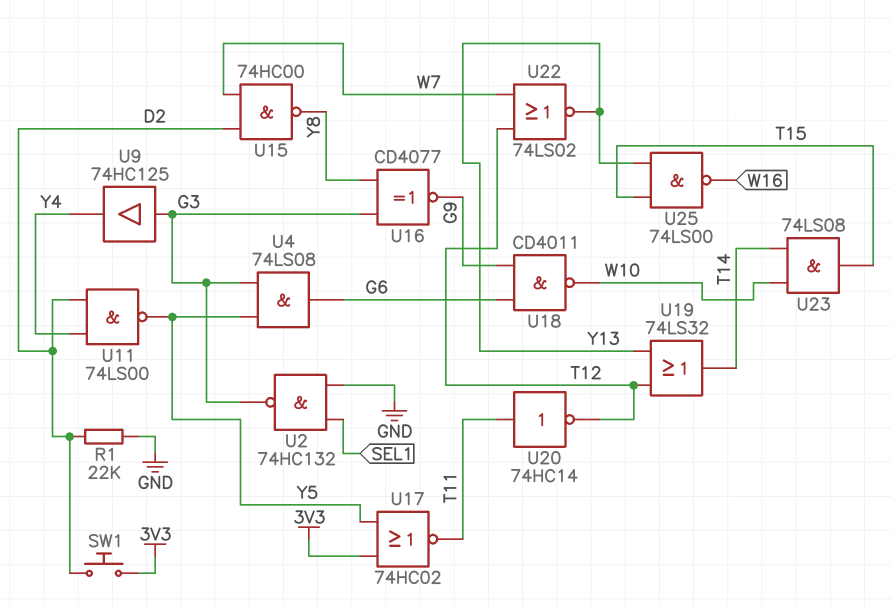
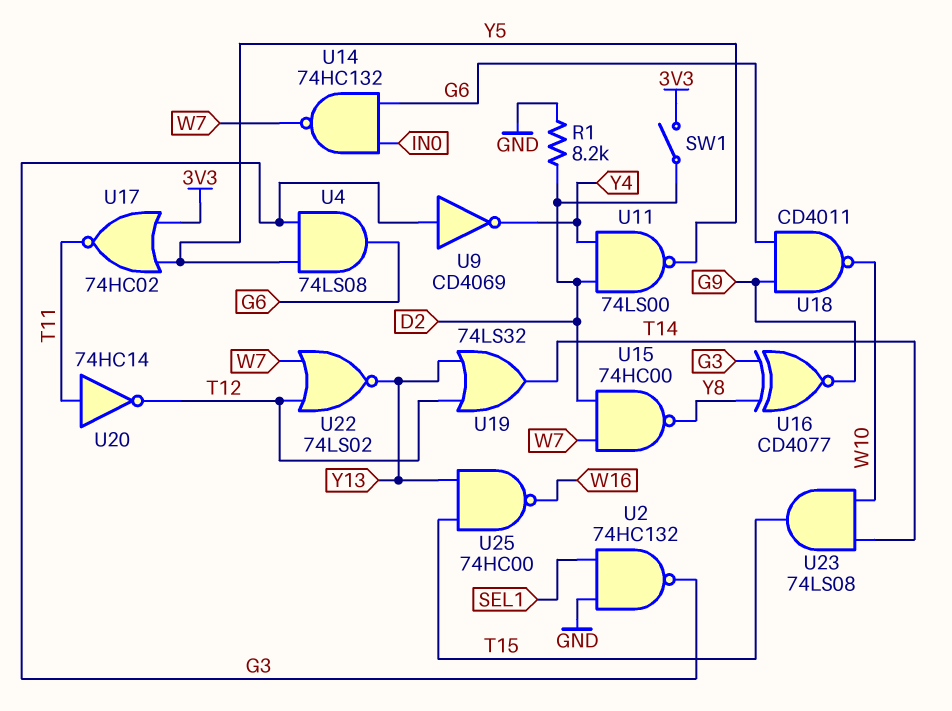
R1: 22k (D2, GND) -> 8.2k (D2, GND)
SW1: button (3V3, D2) -> switch (3V3, D2)
U9: buffer 74HC125 (in G3, out Y4) -> NOT CD4069 (in G3, out Y4)
U14: none -> NAND 74HC132 (in G6, in IN0, out W7)
U25: NAND 74LS00 (in T15, in Y13, out W16) -> NAND 74HC00 (in T15, in Y13, out W16)

